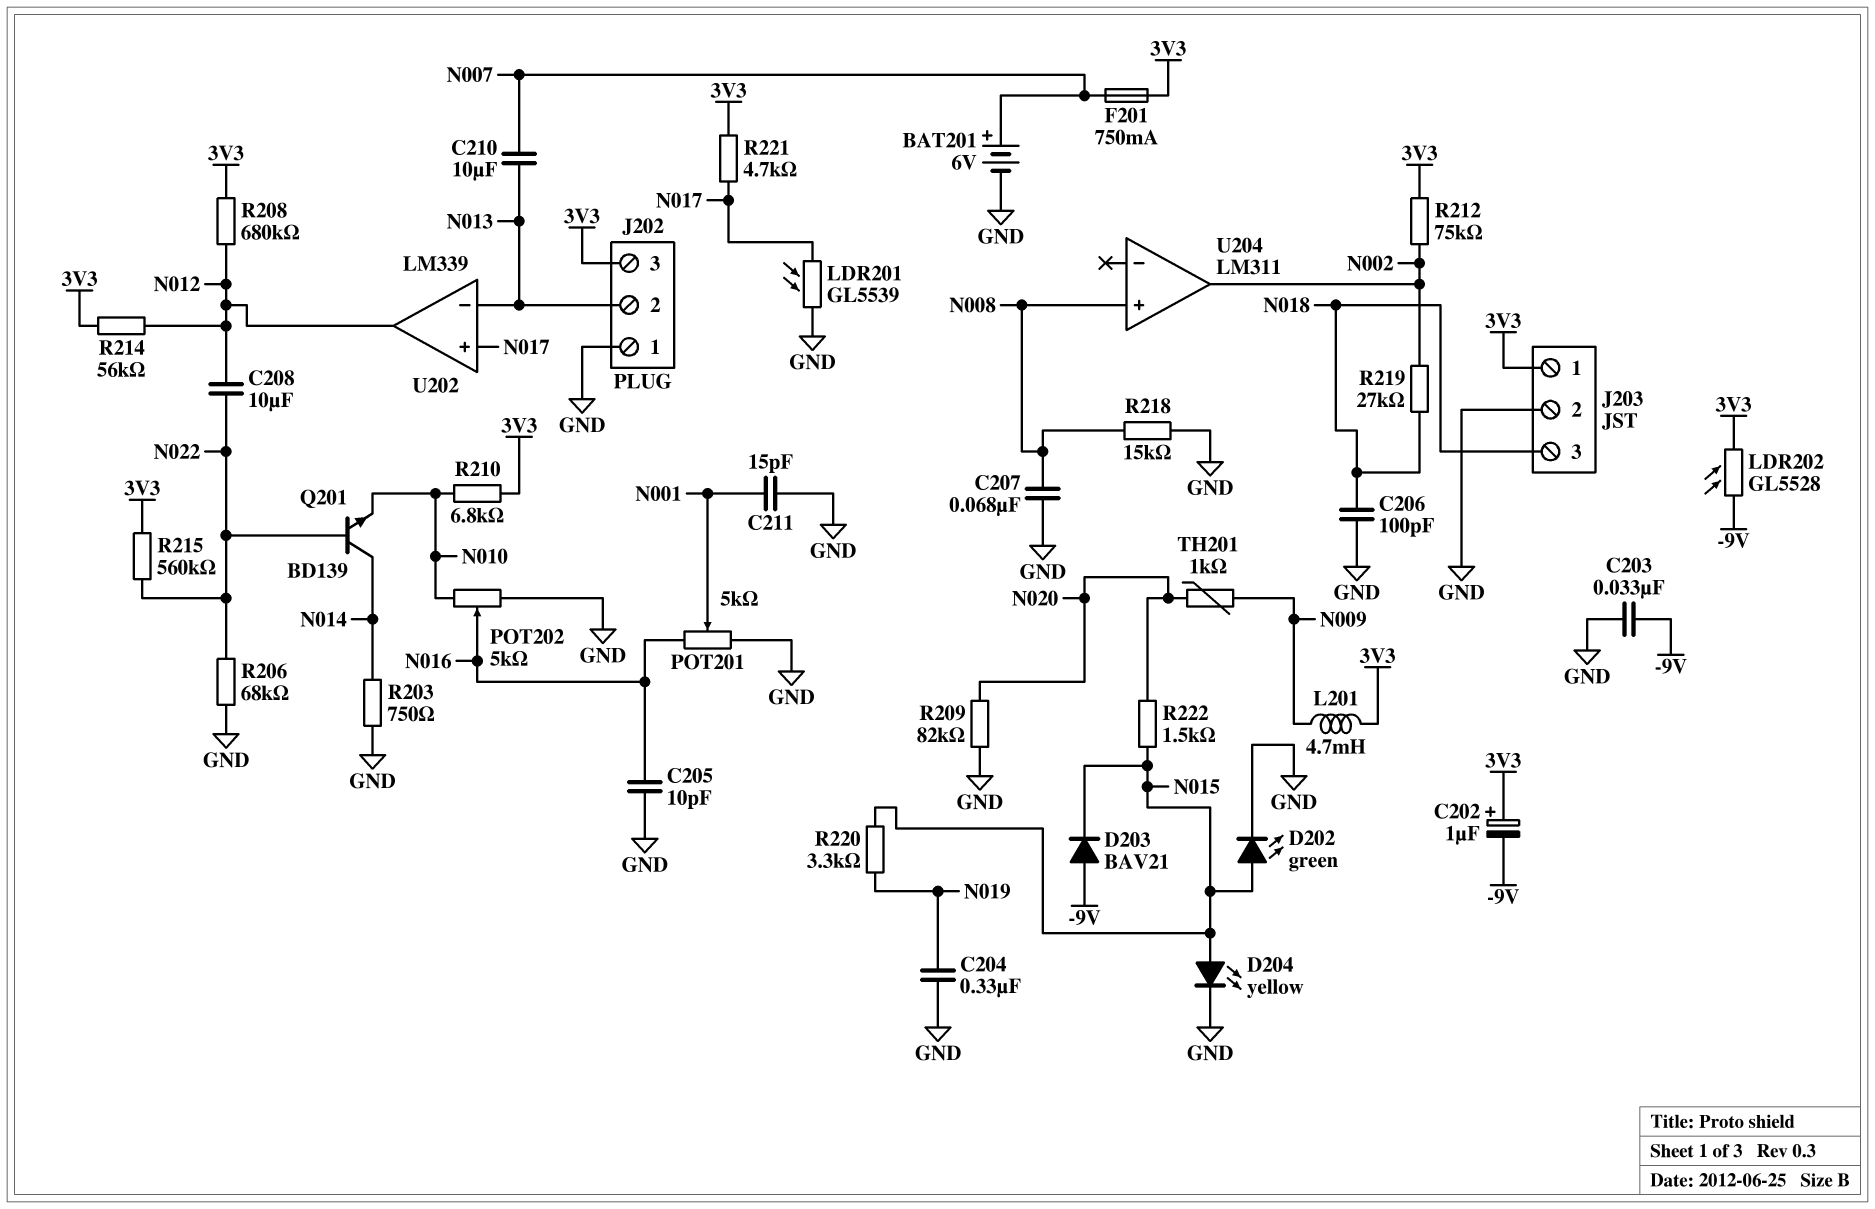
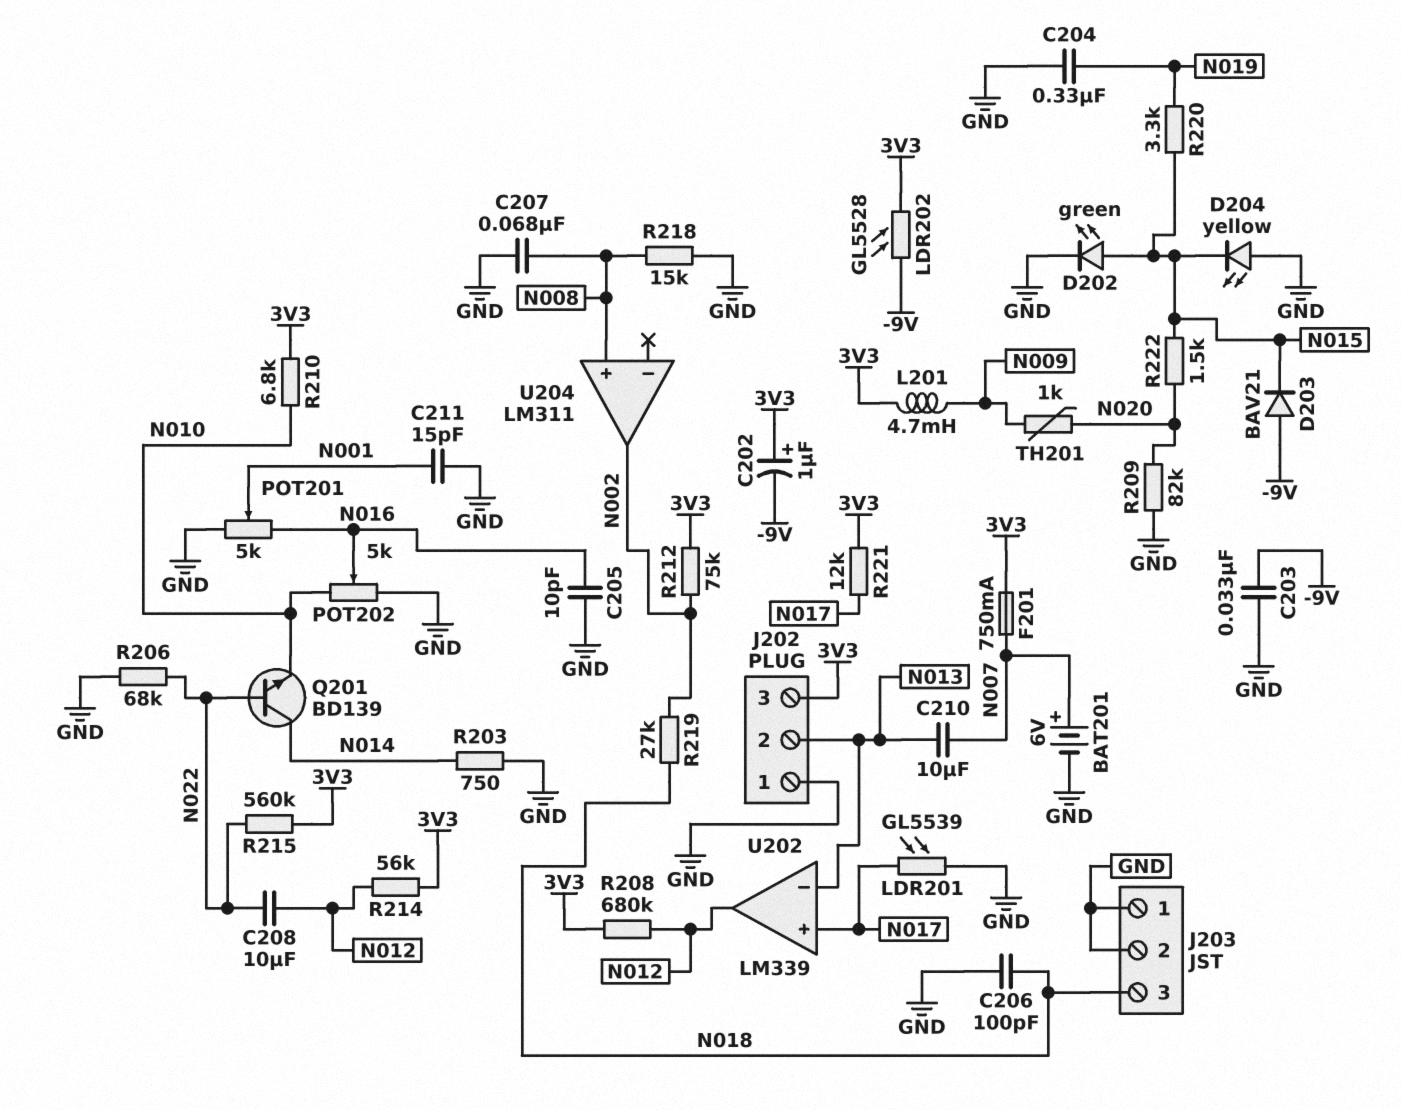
D204: LED yellow (A N015, K GND) -> LED yellow (A GND, K N015)
J203 pin 1: 3V3 -> GND
R221: 4.7k (3V3, N017) -> 12k (3V3, N017)

